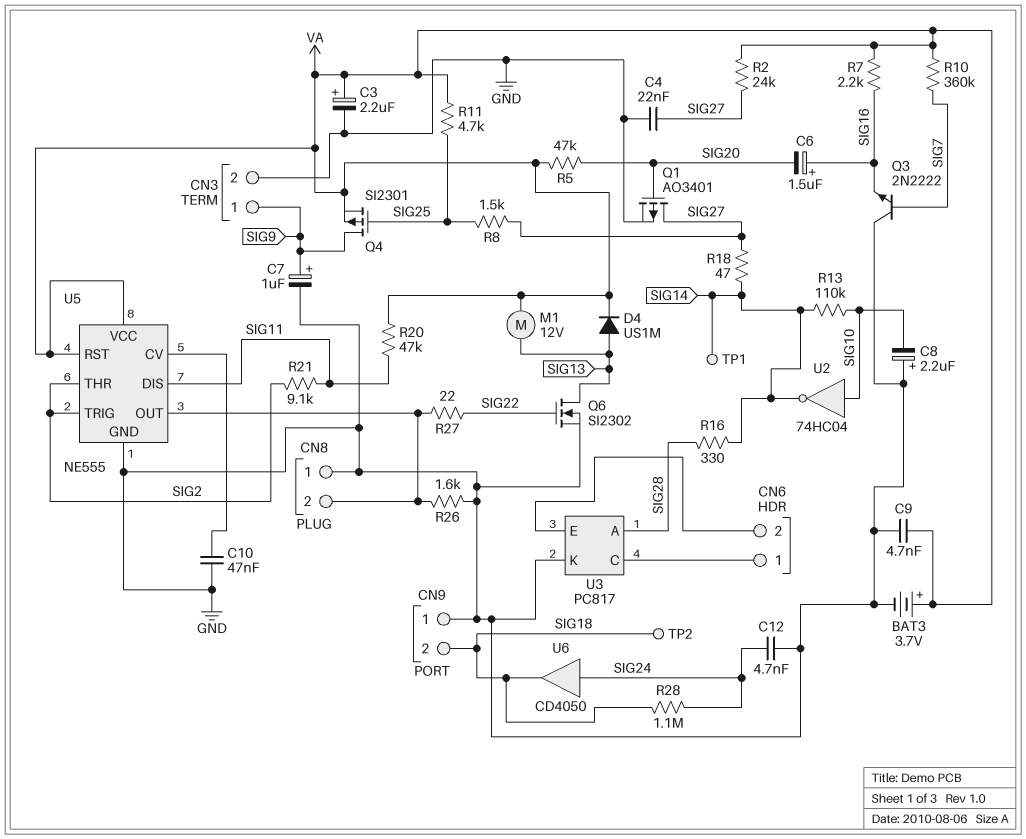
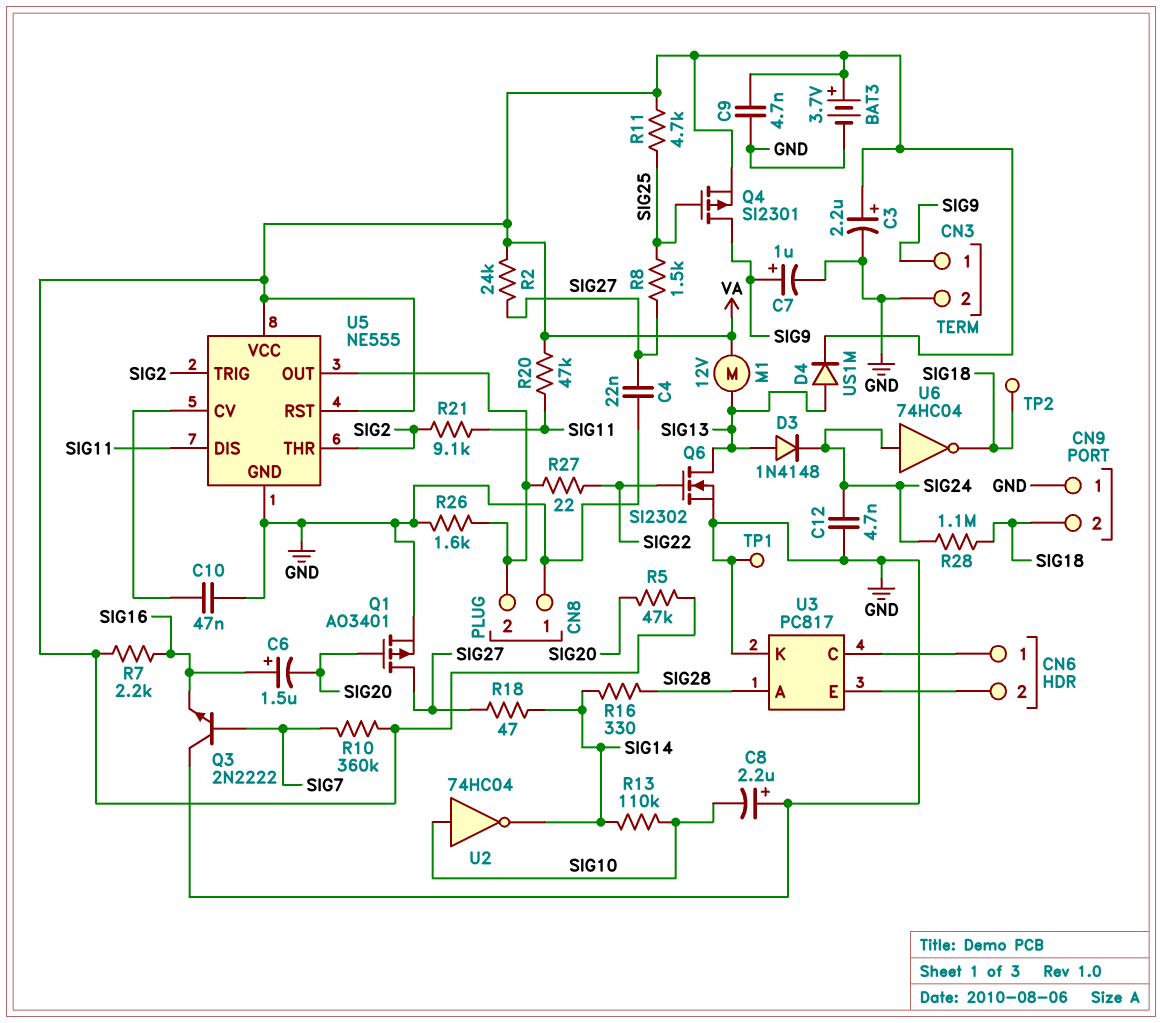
D3: none -> diode 1N4148 (A SIG13, K SIG24)
TP1: test point (SIG14) -> test point (GND)
U6: buffer CD4050 (in SIG24, out SIG18) -> NOT 74HC04 (in SIG24, out SIG18)

